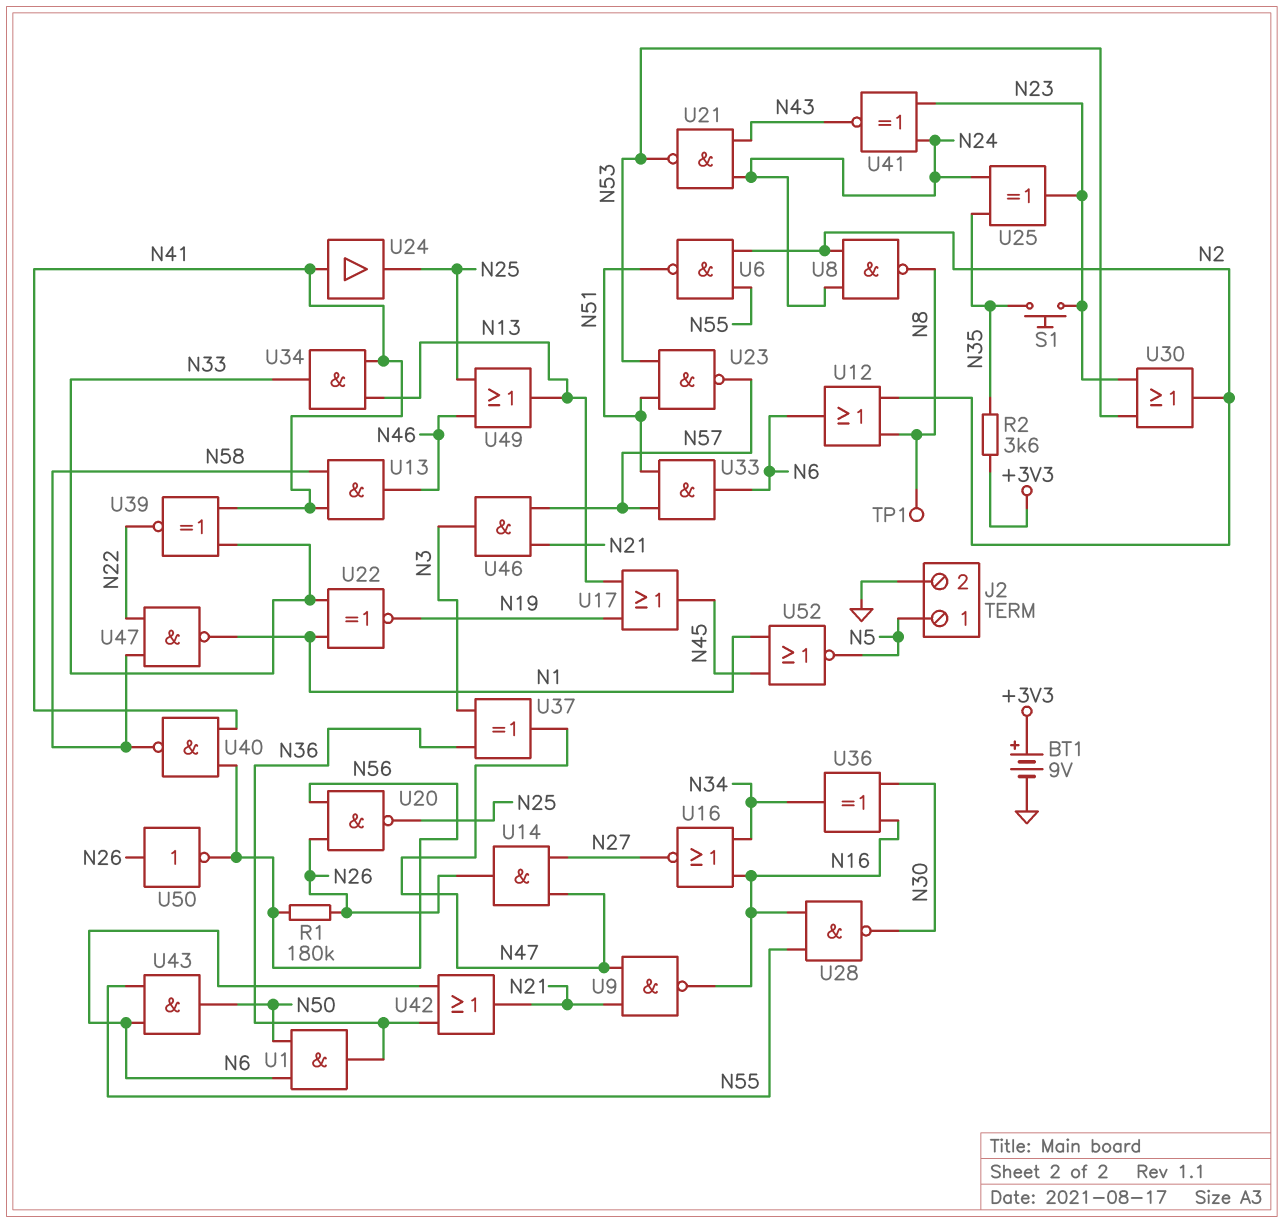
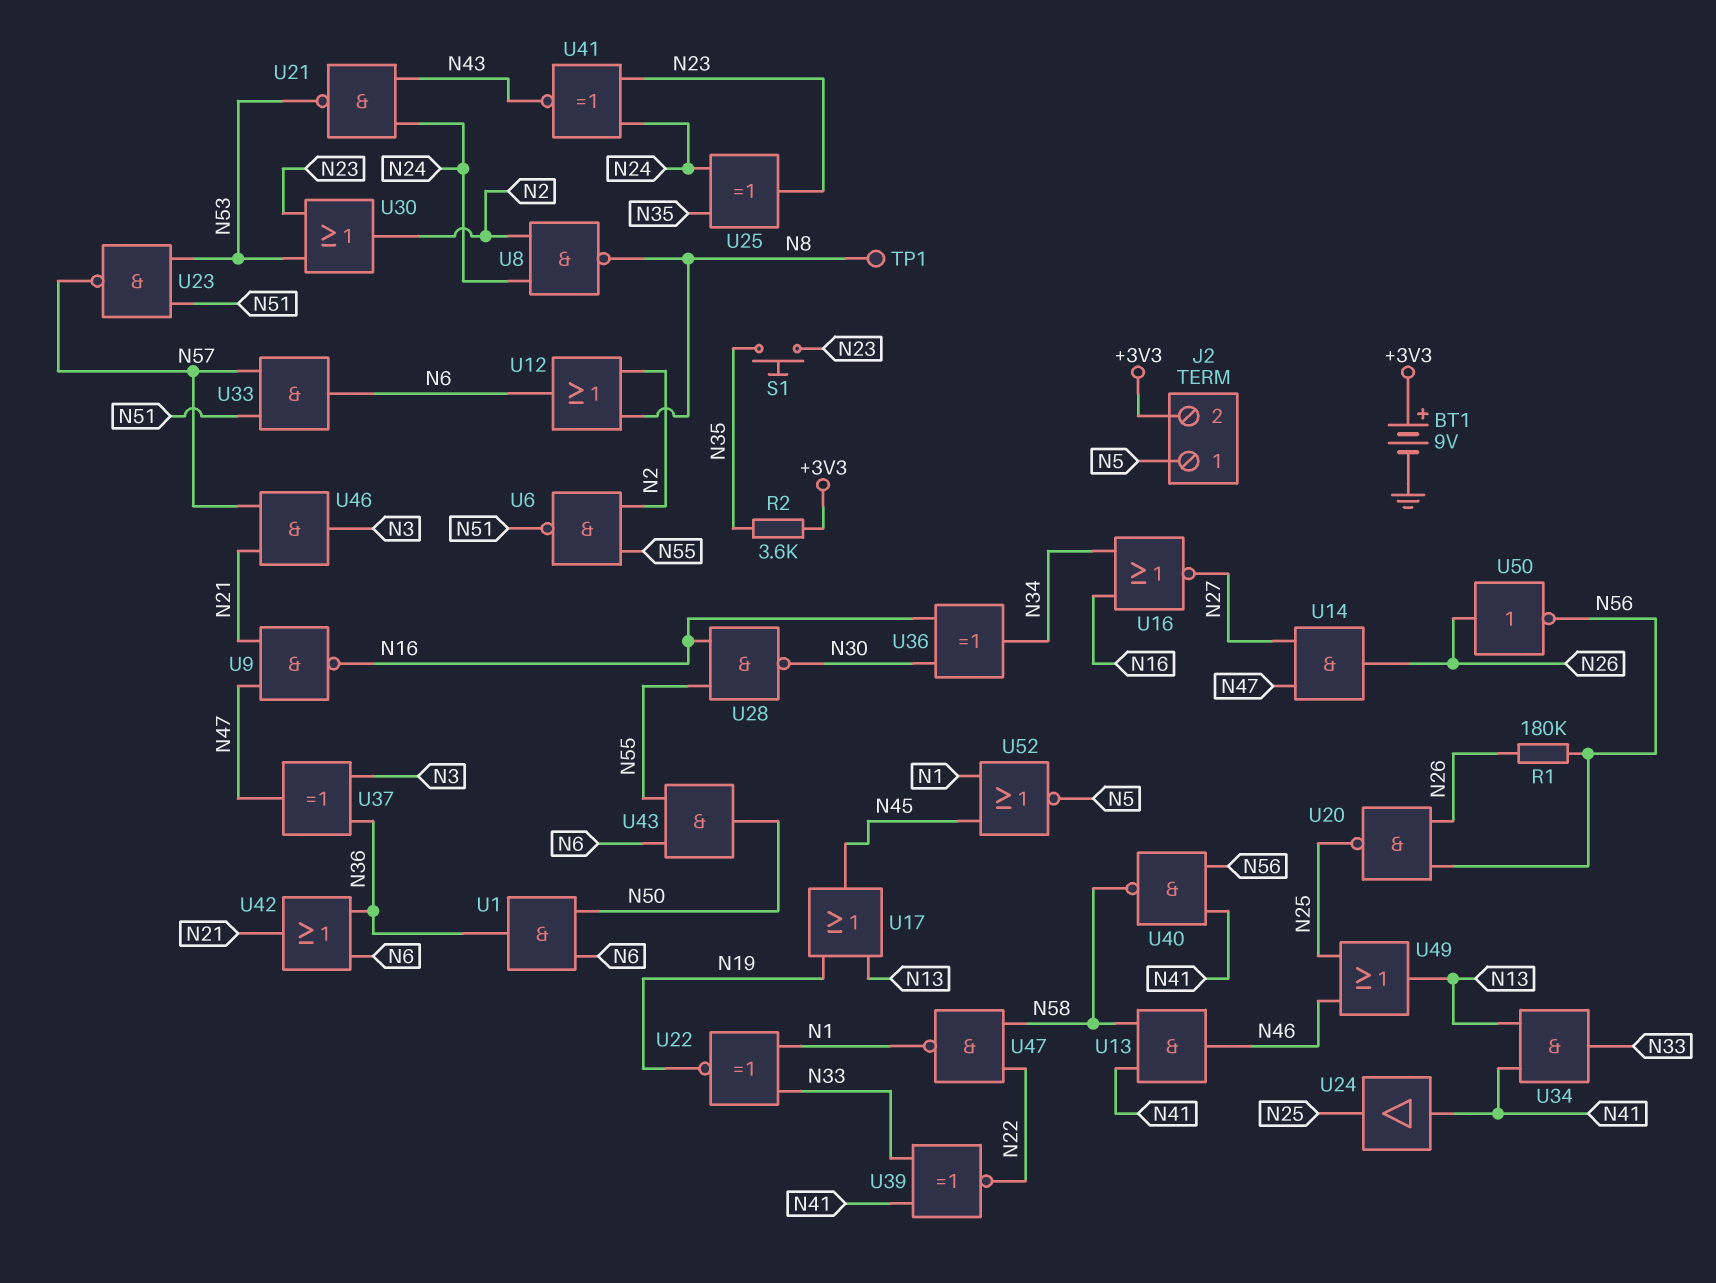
J2 pin 2: GND -> +3V3

